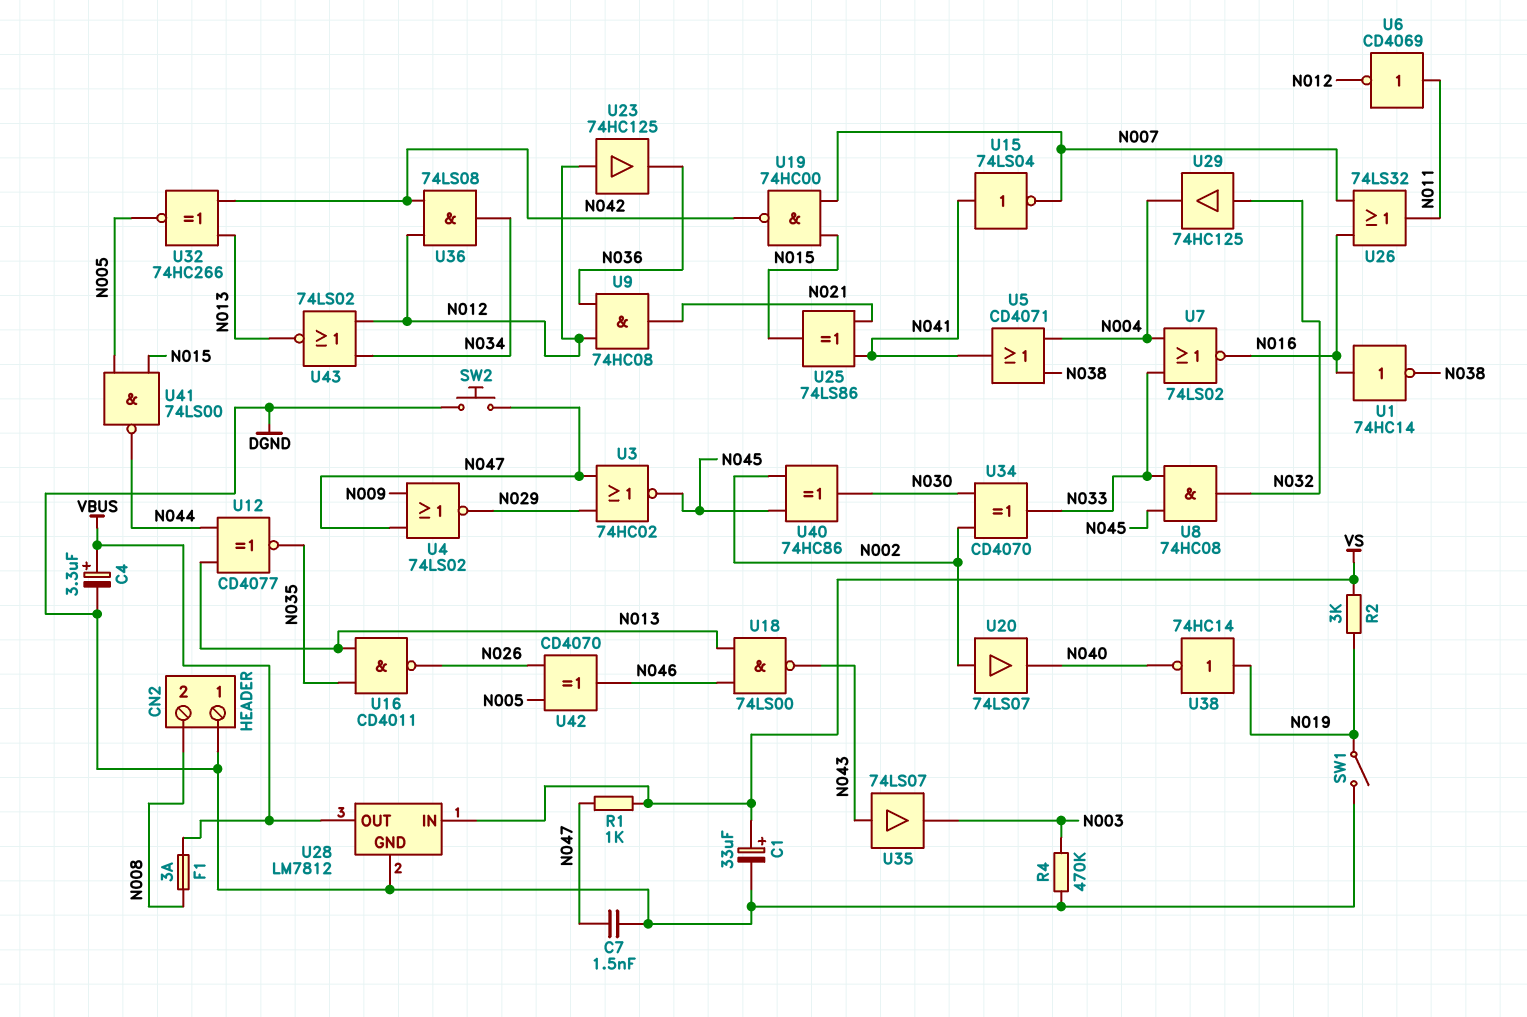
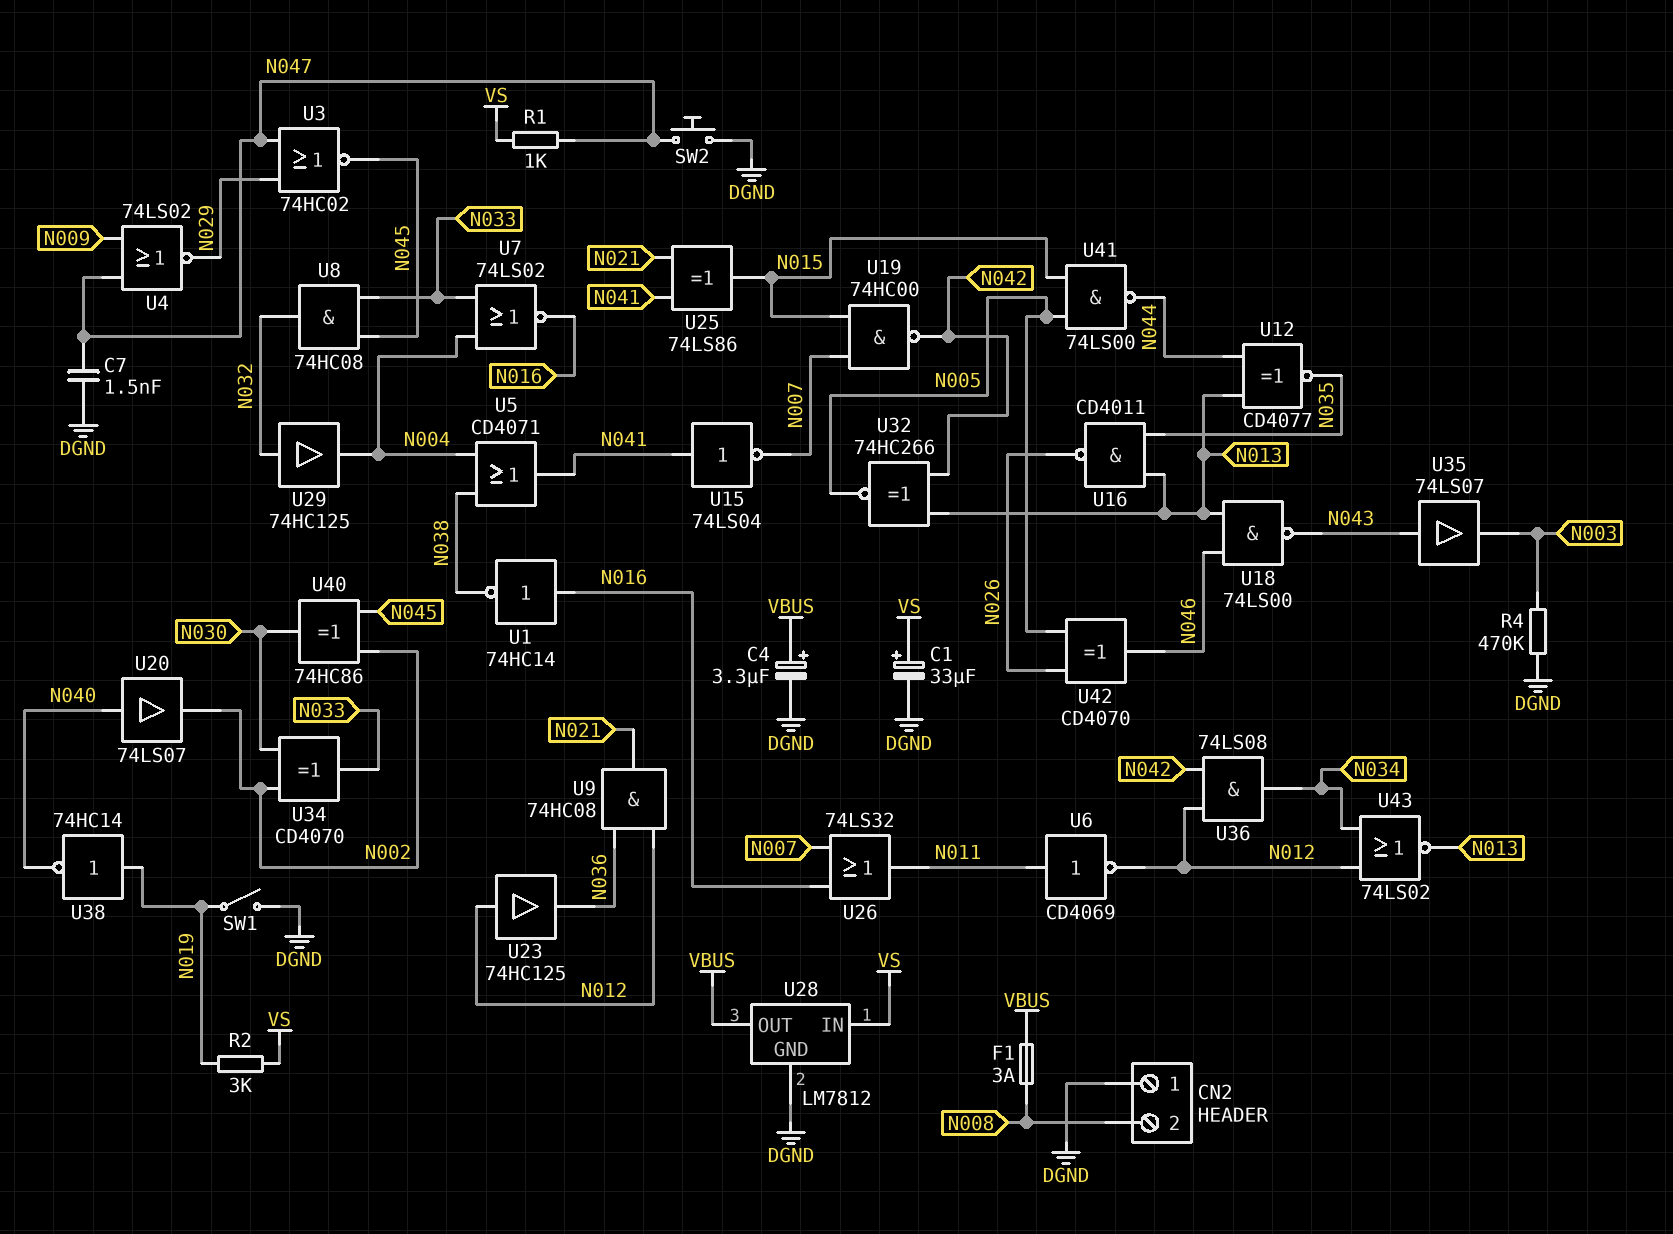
U20: buffer 74LS07 (in N002, out N040) -> buffer 74LS07 (in N040, out N002)

